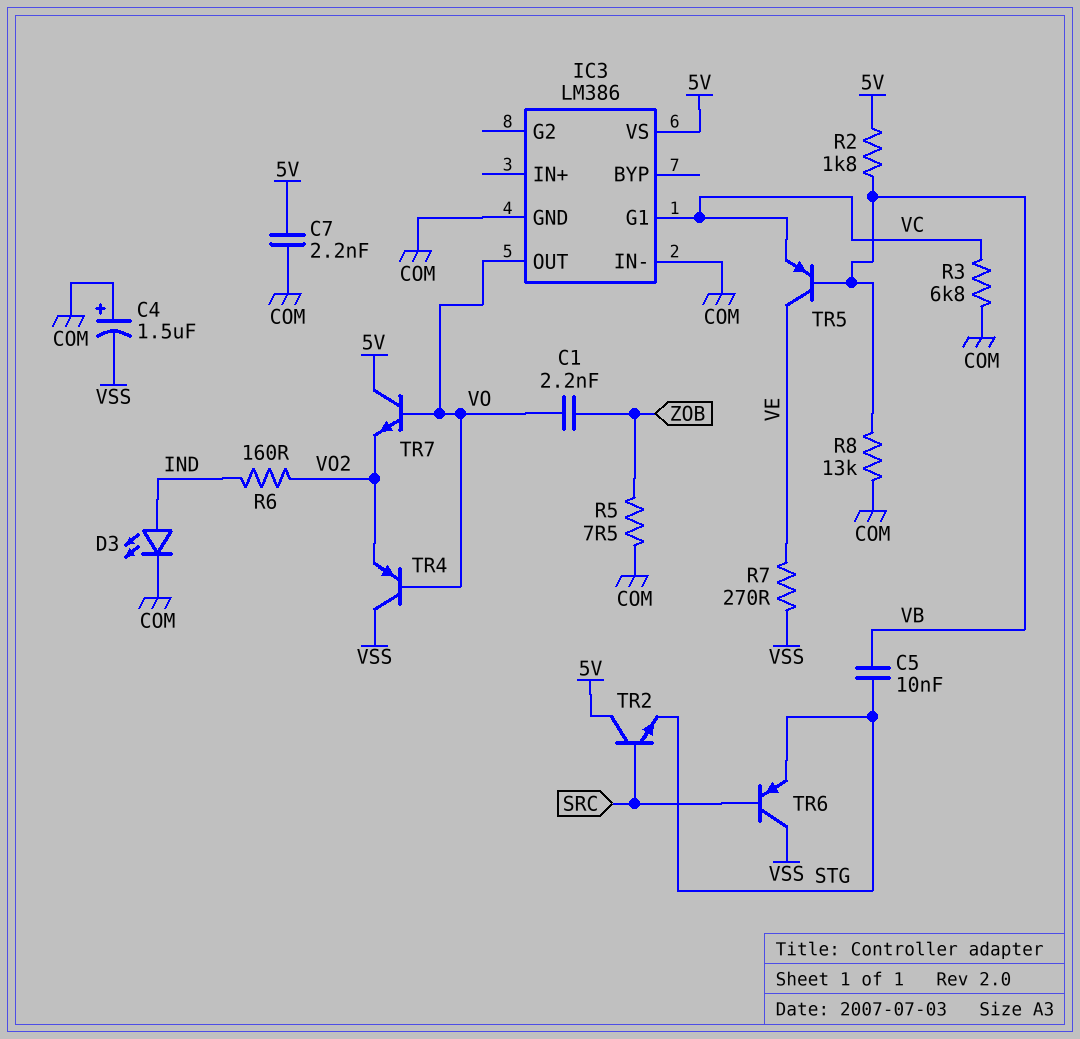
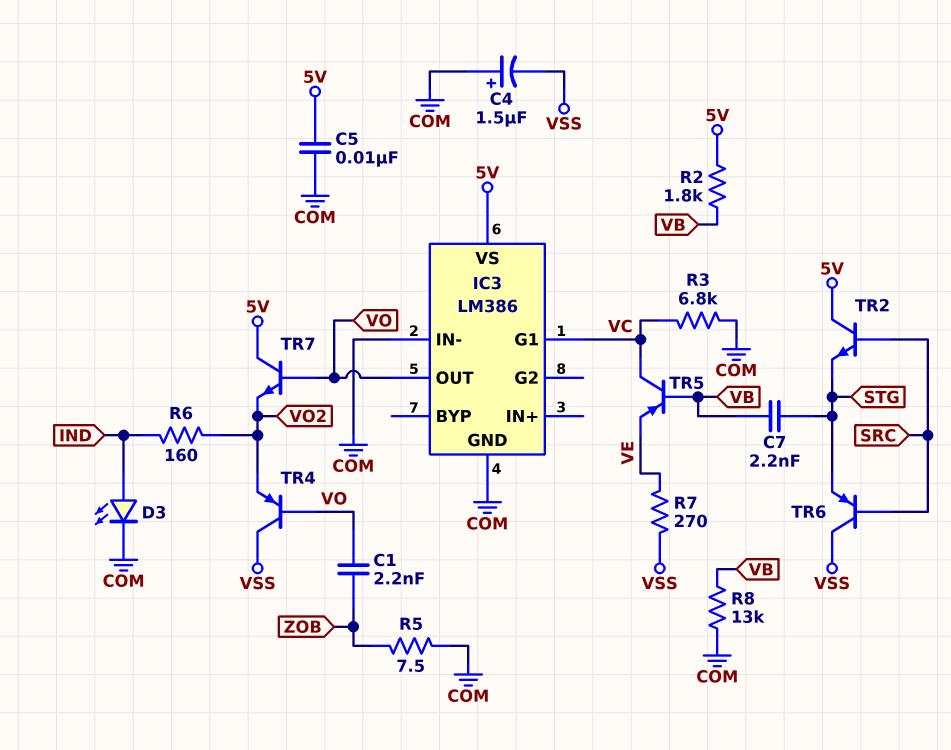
C5: 10nF (STG, VB) -> 10nF (5V, COM)
C7: 2.2nF (5V, COM) -> 2.2nF (STG, VB)
TR5: PNP (B VB, C VE, E VC) -> PNP (B VB, C VC, E VE)

